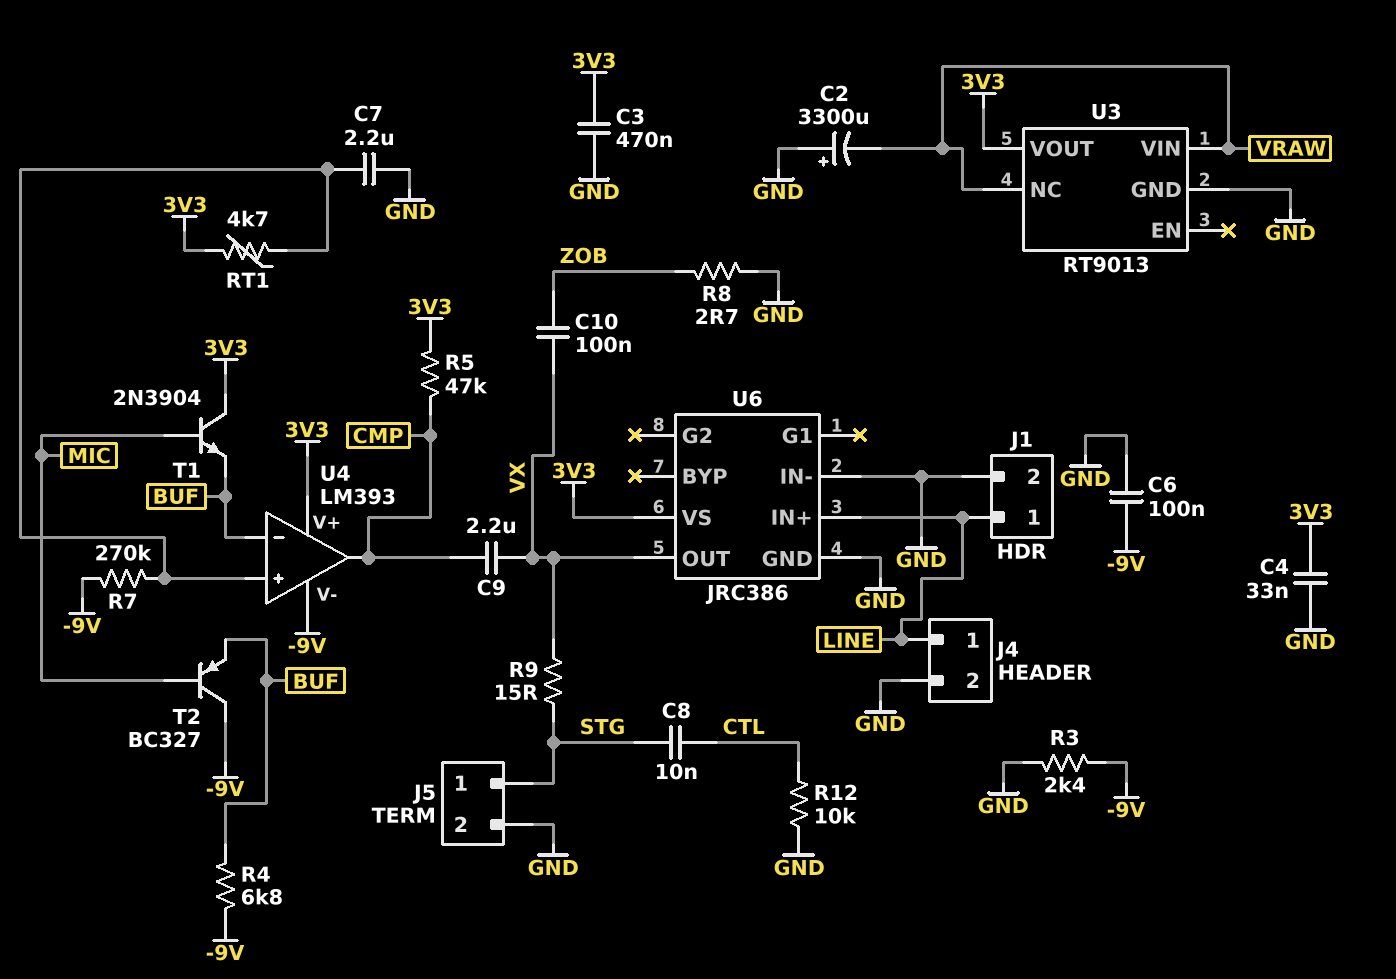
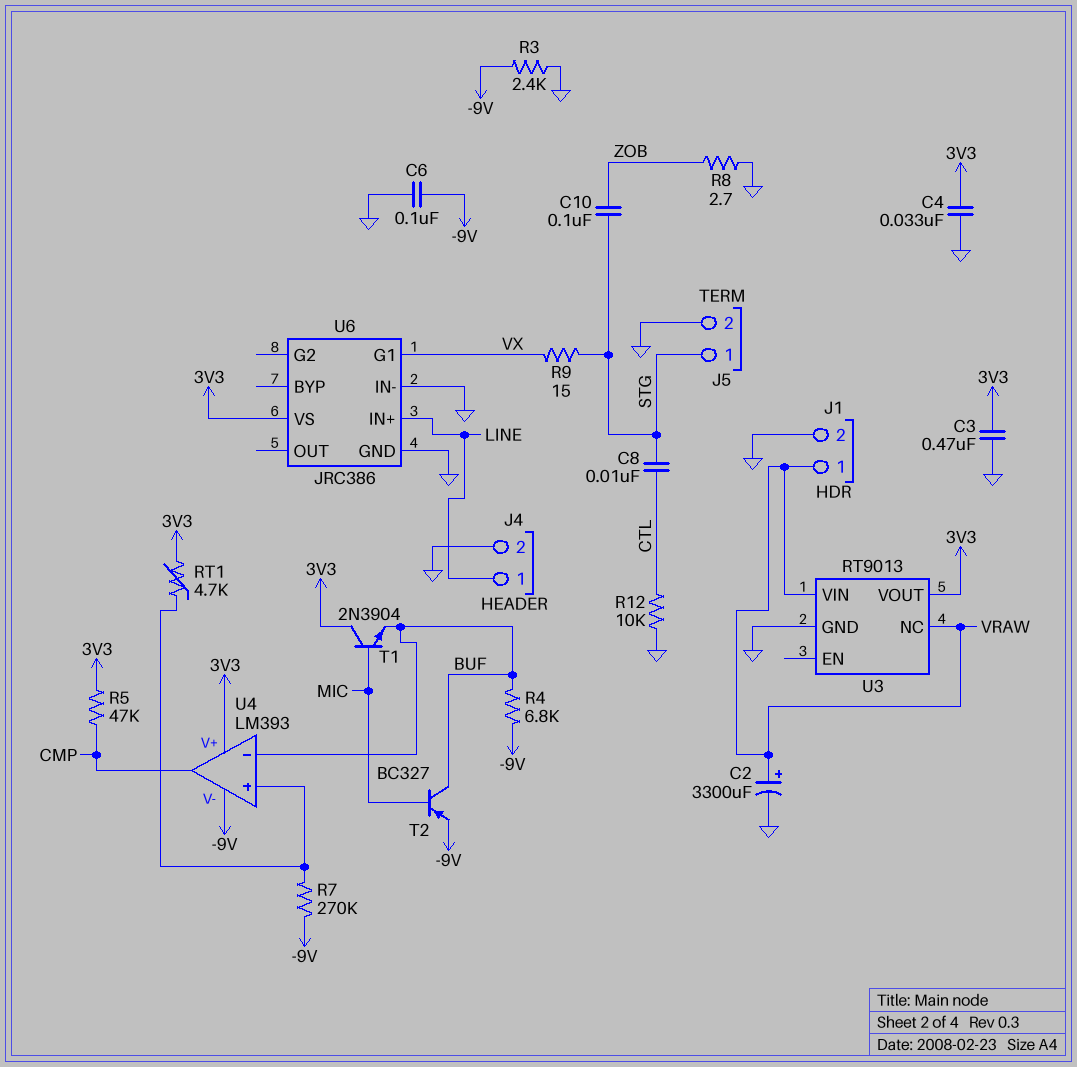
C2: 3300uF (plus GND, minus VRAW) -> 3300uF (plus VRAW, minus GND)
C7: 2.2uF (GND, U4/in+) -> none
C9: 2.2uF (CMP, VX) -> none
C10: 100nF (VX, ZOB) -> 100nF (STG, ZOB)
J1 pin 1: LINE -> VRAW
T2: PNP BC327 (B MIC, C -9V, E BUF) -> PNP BC327 (B MIC, C BUF, E -9V)
U6 pin G1: none -> VX
U6 pin OUT: VX -> none

